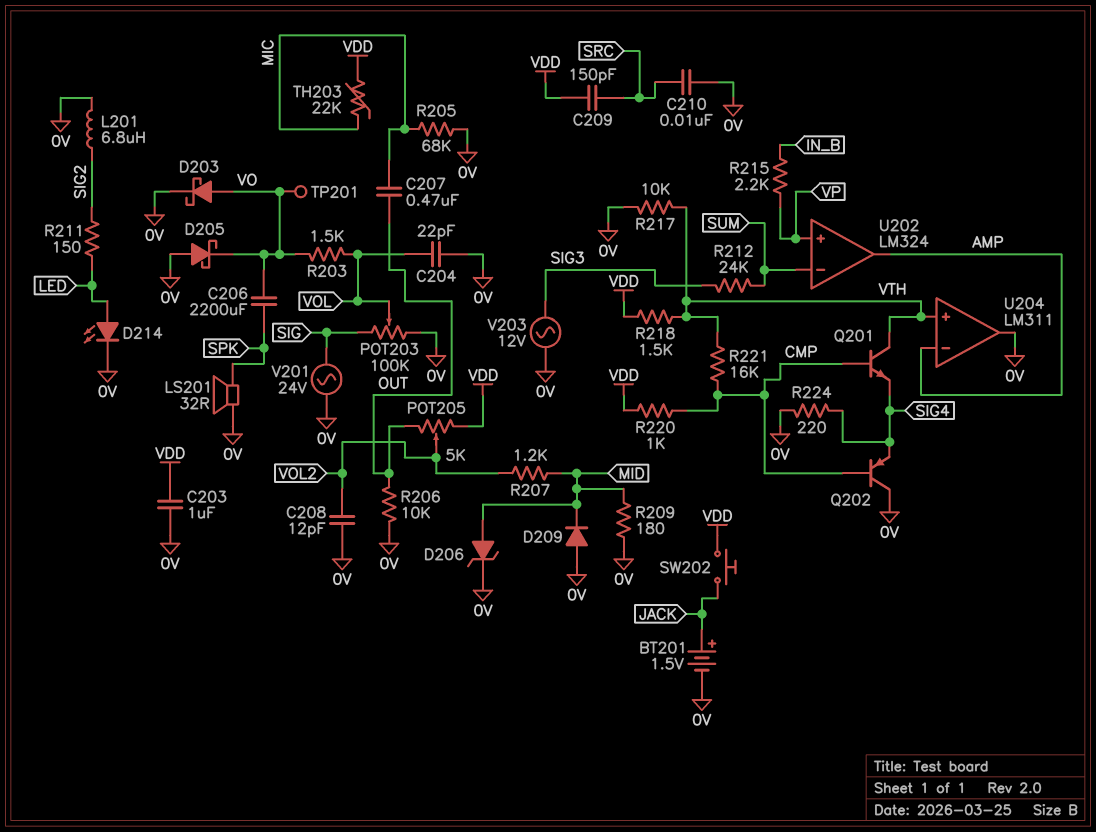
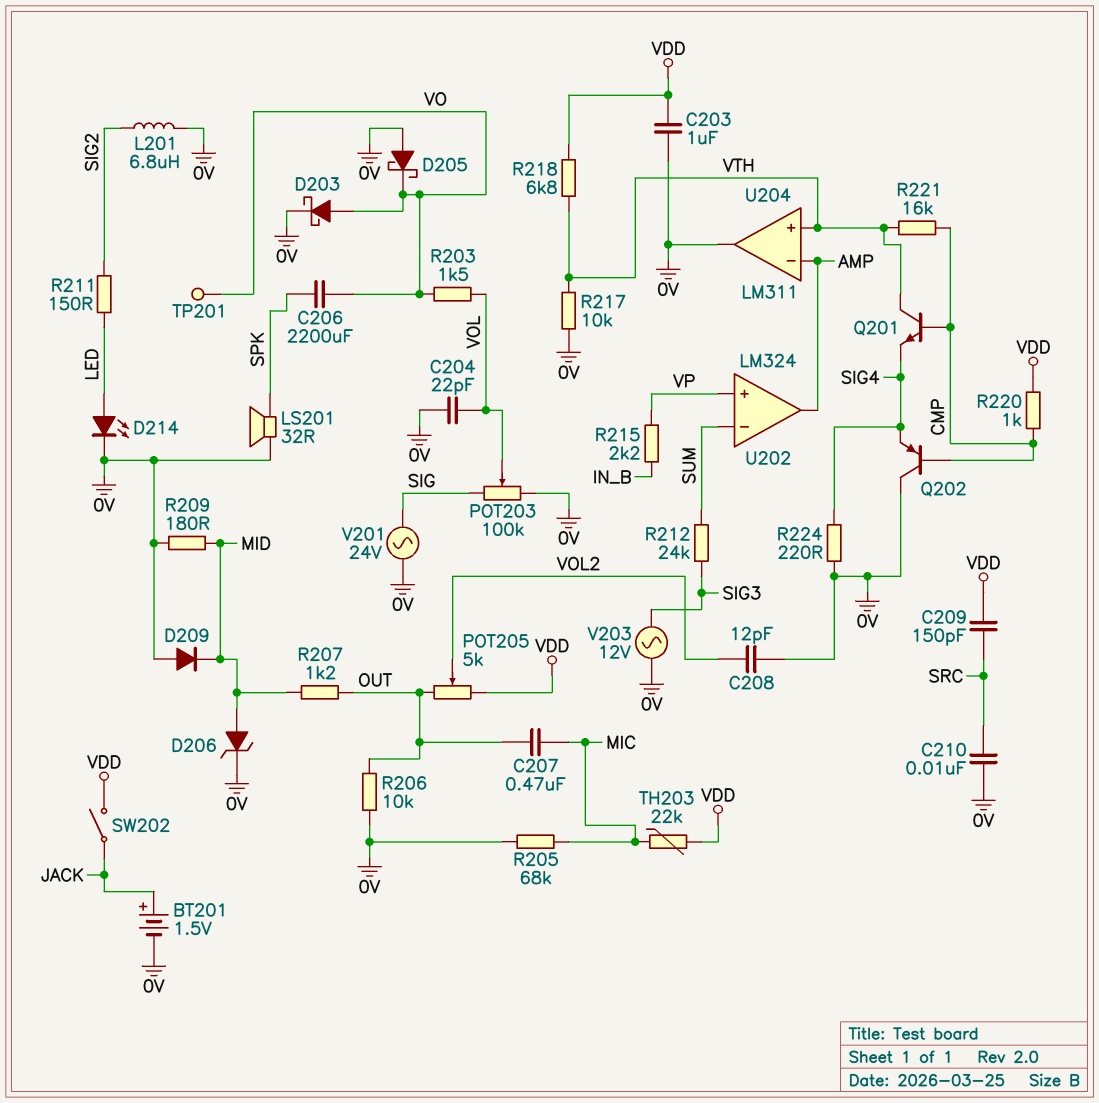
R207: 1.2k (MID, VOL2) -> 1.2k (MID, OUT)
R218: 1.5k (VDD, VTH) -> 6.8k (VDD, VTH)
SW202: button (JACK, VDD) -> switch (JACK, VDD)

